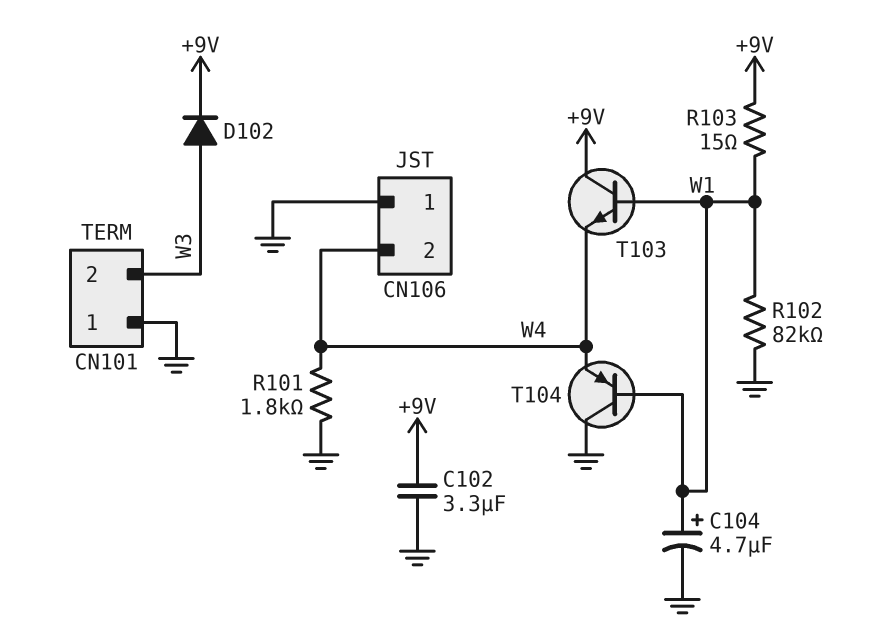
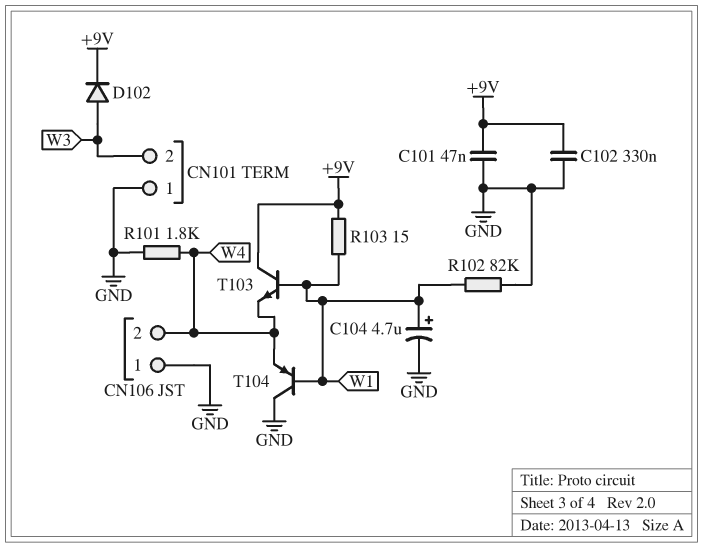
C101: none -> 47nF (+9V, GND)
C102: 3.3uF (+9V, GND) -> 330nF (+9V, GND)

